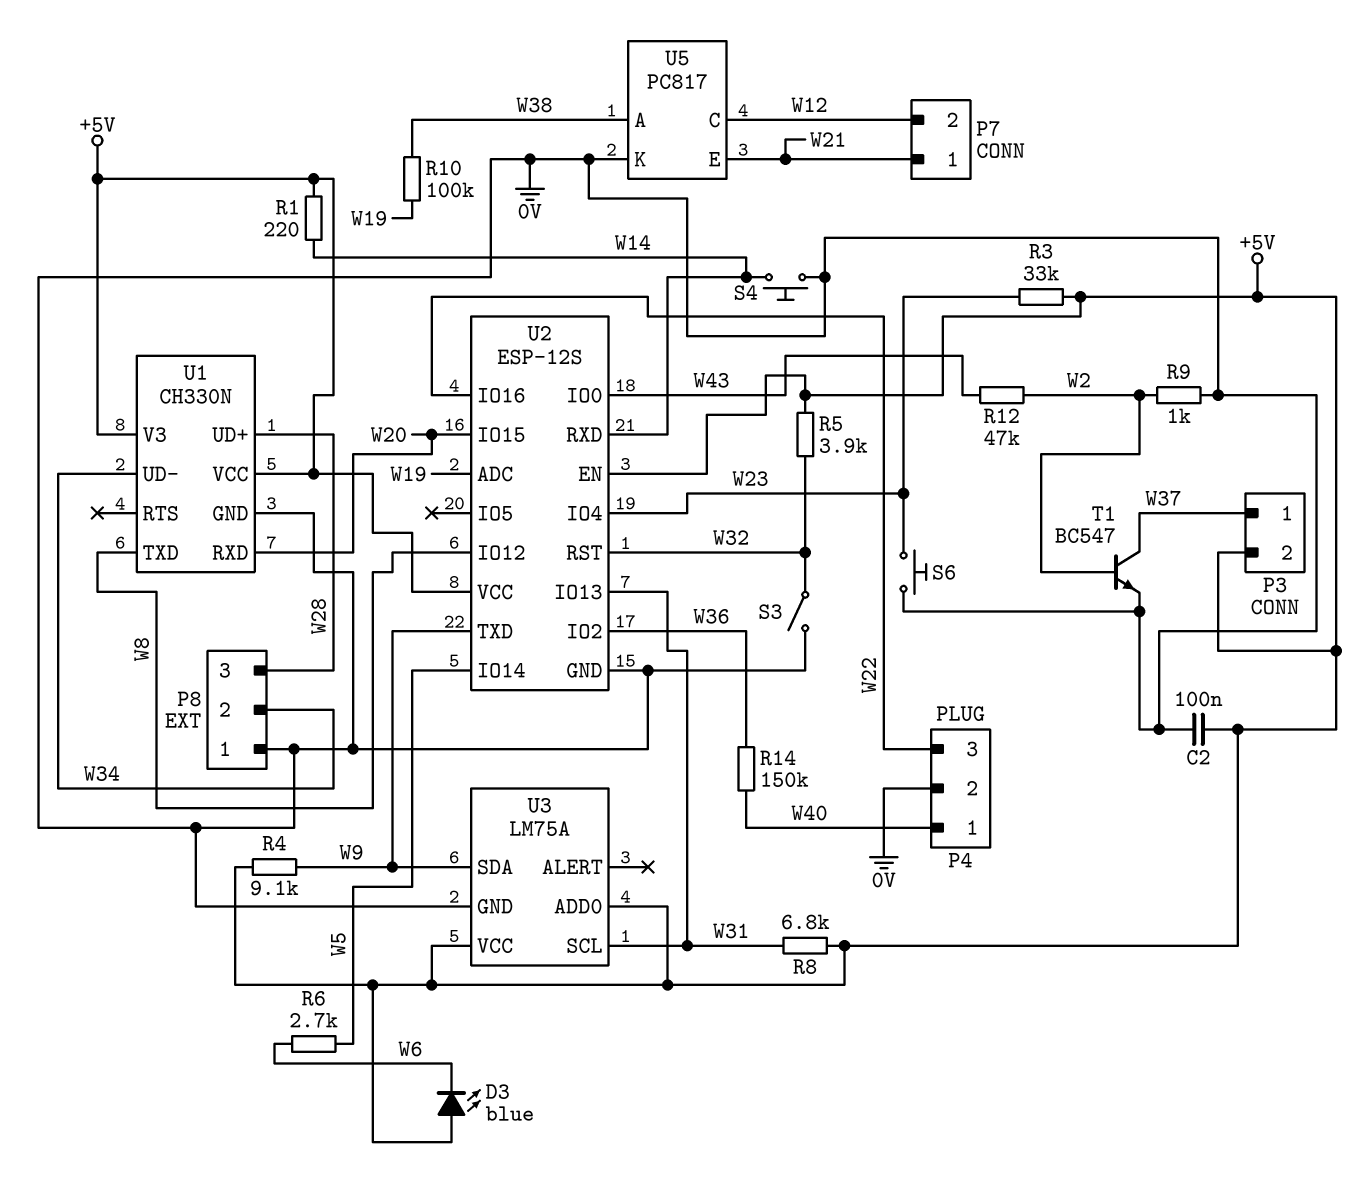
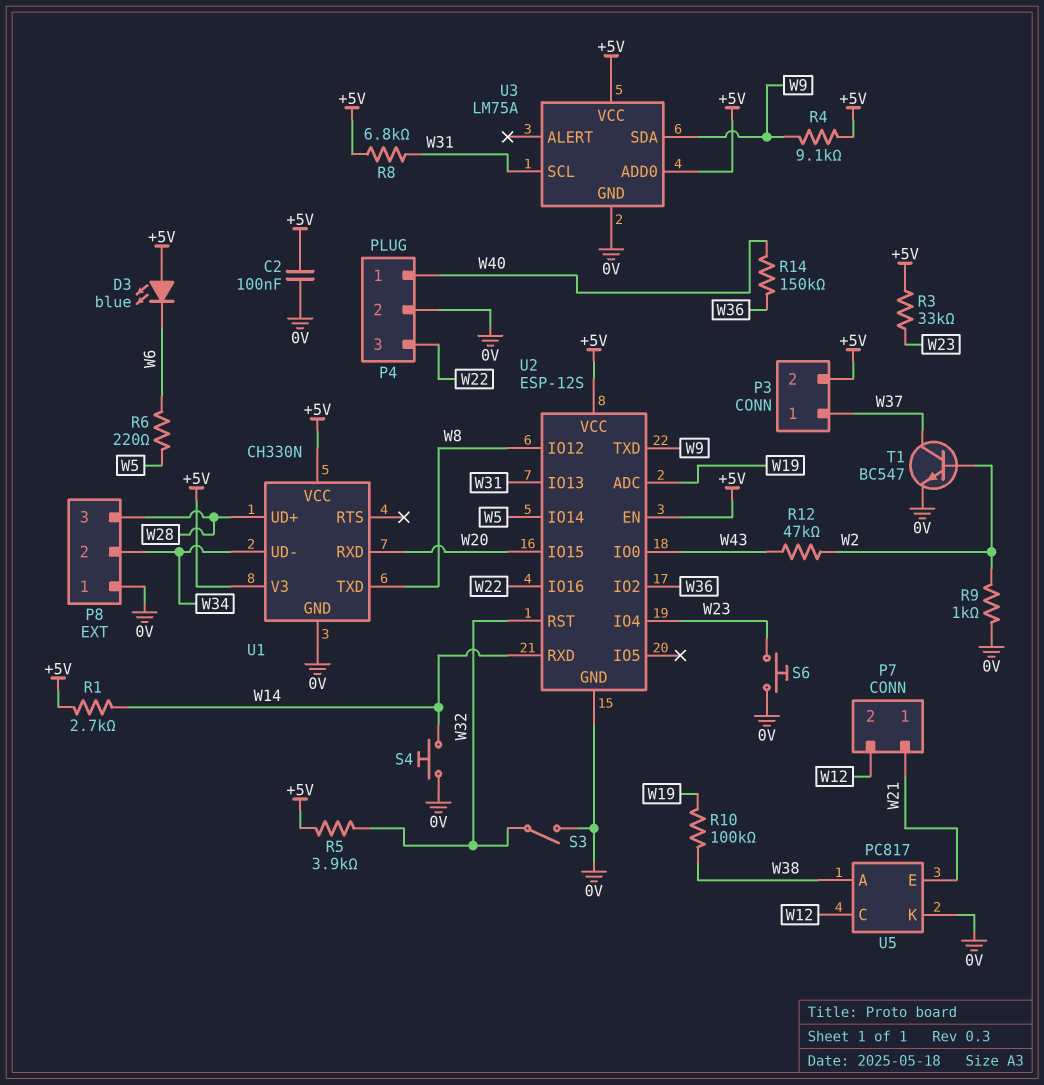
R1: 220 (+5V, W14) -> 2.7k (+5V, W14)
R6: 2.7k (W5, W6) -> 220 (W5, W6)

